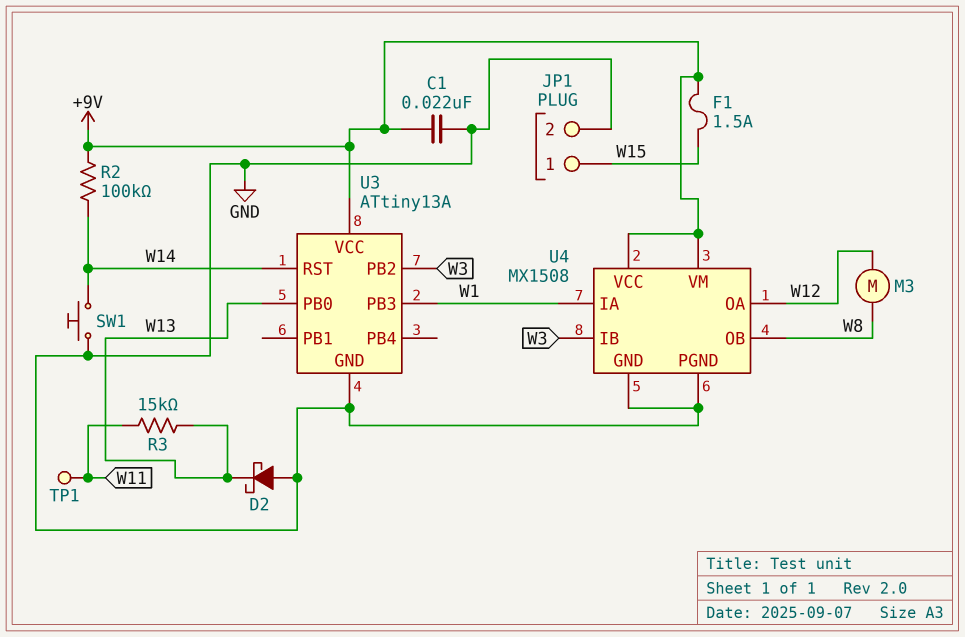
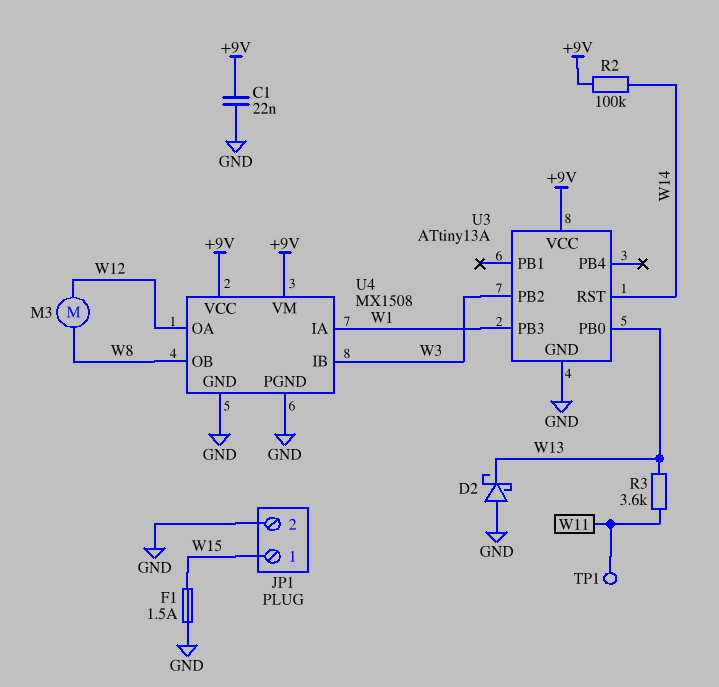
F1: 1.5A (+9V, W15) -> 1.5A (GND, W15)
R3: 15k (W11, W13) -> 3.6k (W11, W13)
SW1: button (GND, W14) -> none

